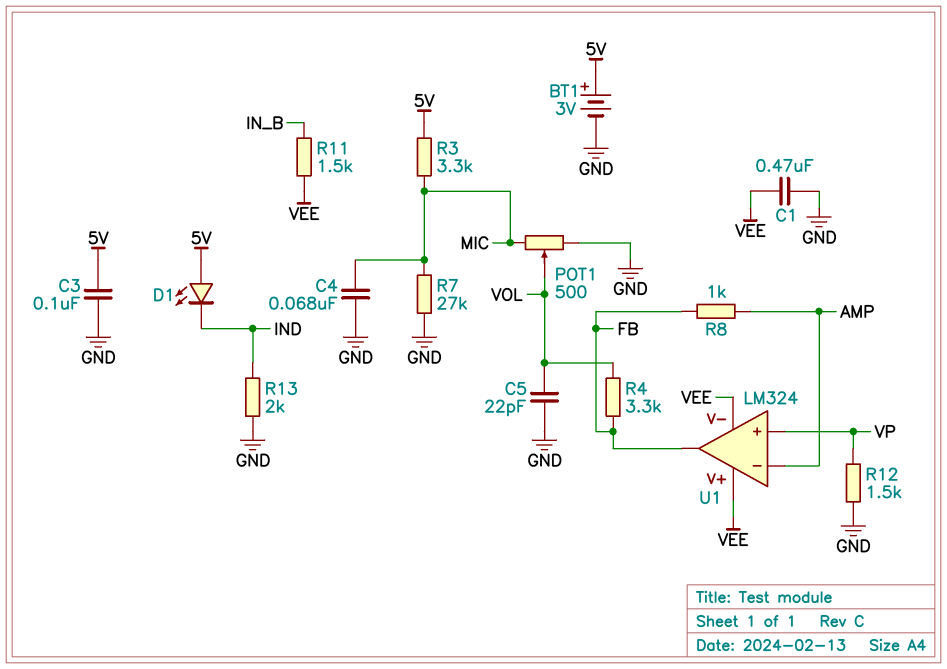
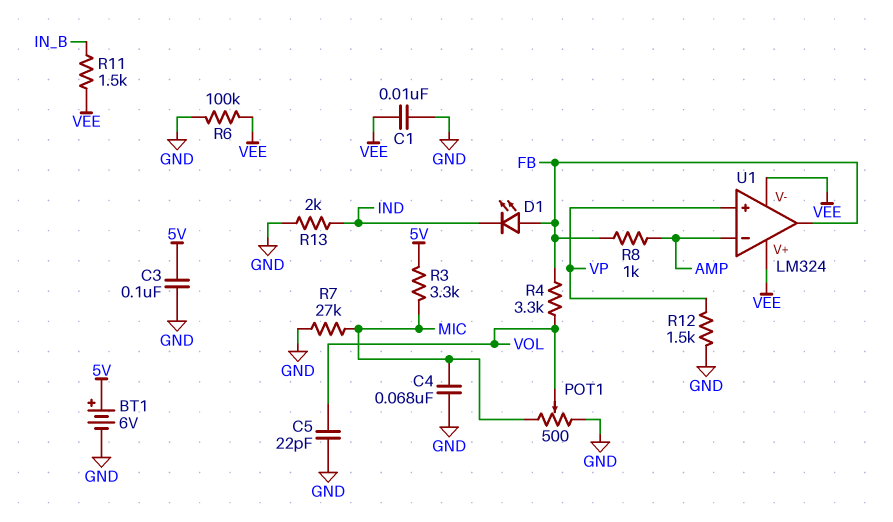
BT1: 3V (plus 5V, minus GND) -> 6V (plus 5V, minus GND)
C1: 470nF (GND, VEE) -> 10nF (GND, VEE)
D1: LED (A 5V, K IND) -> LED (A FB, K IND)
R6: none -> 100k (GND, VEE)

